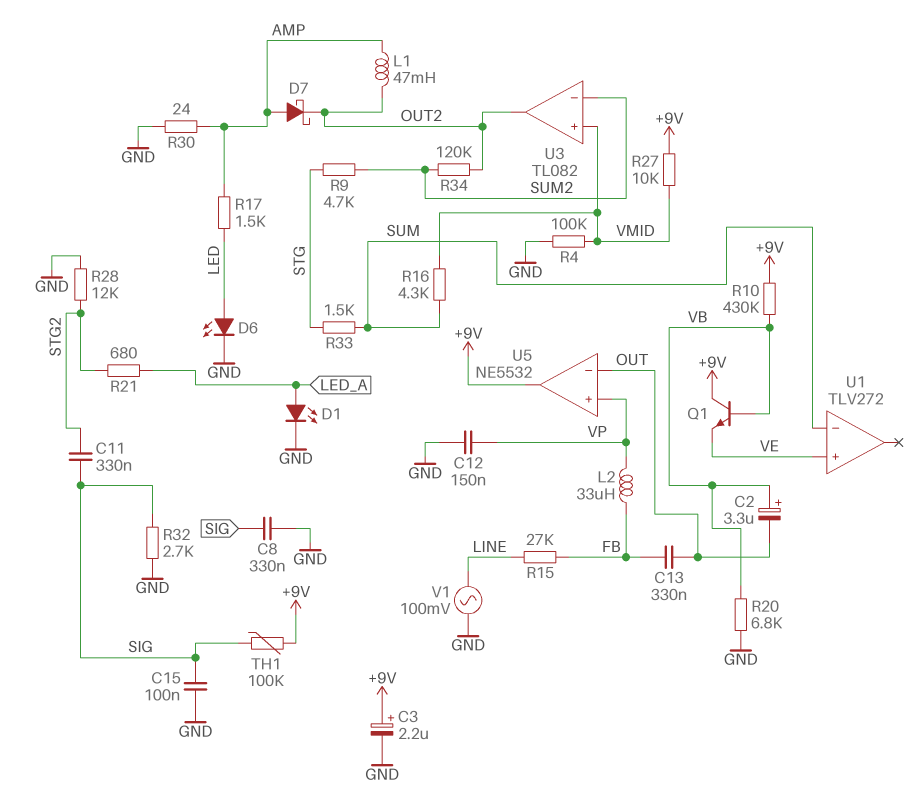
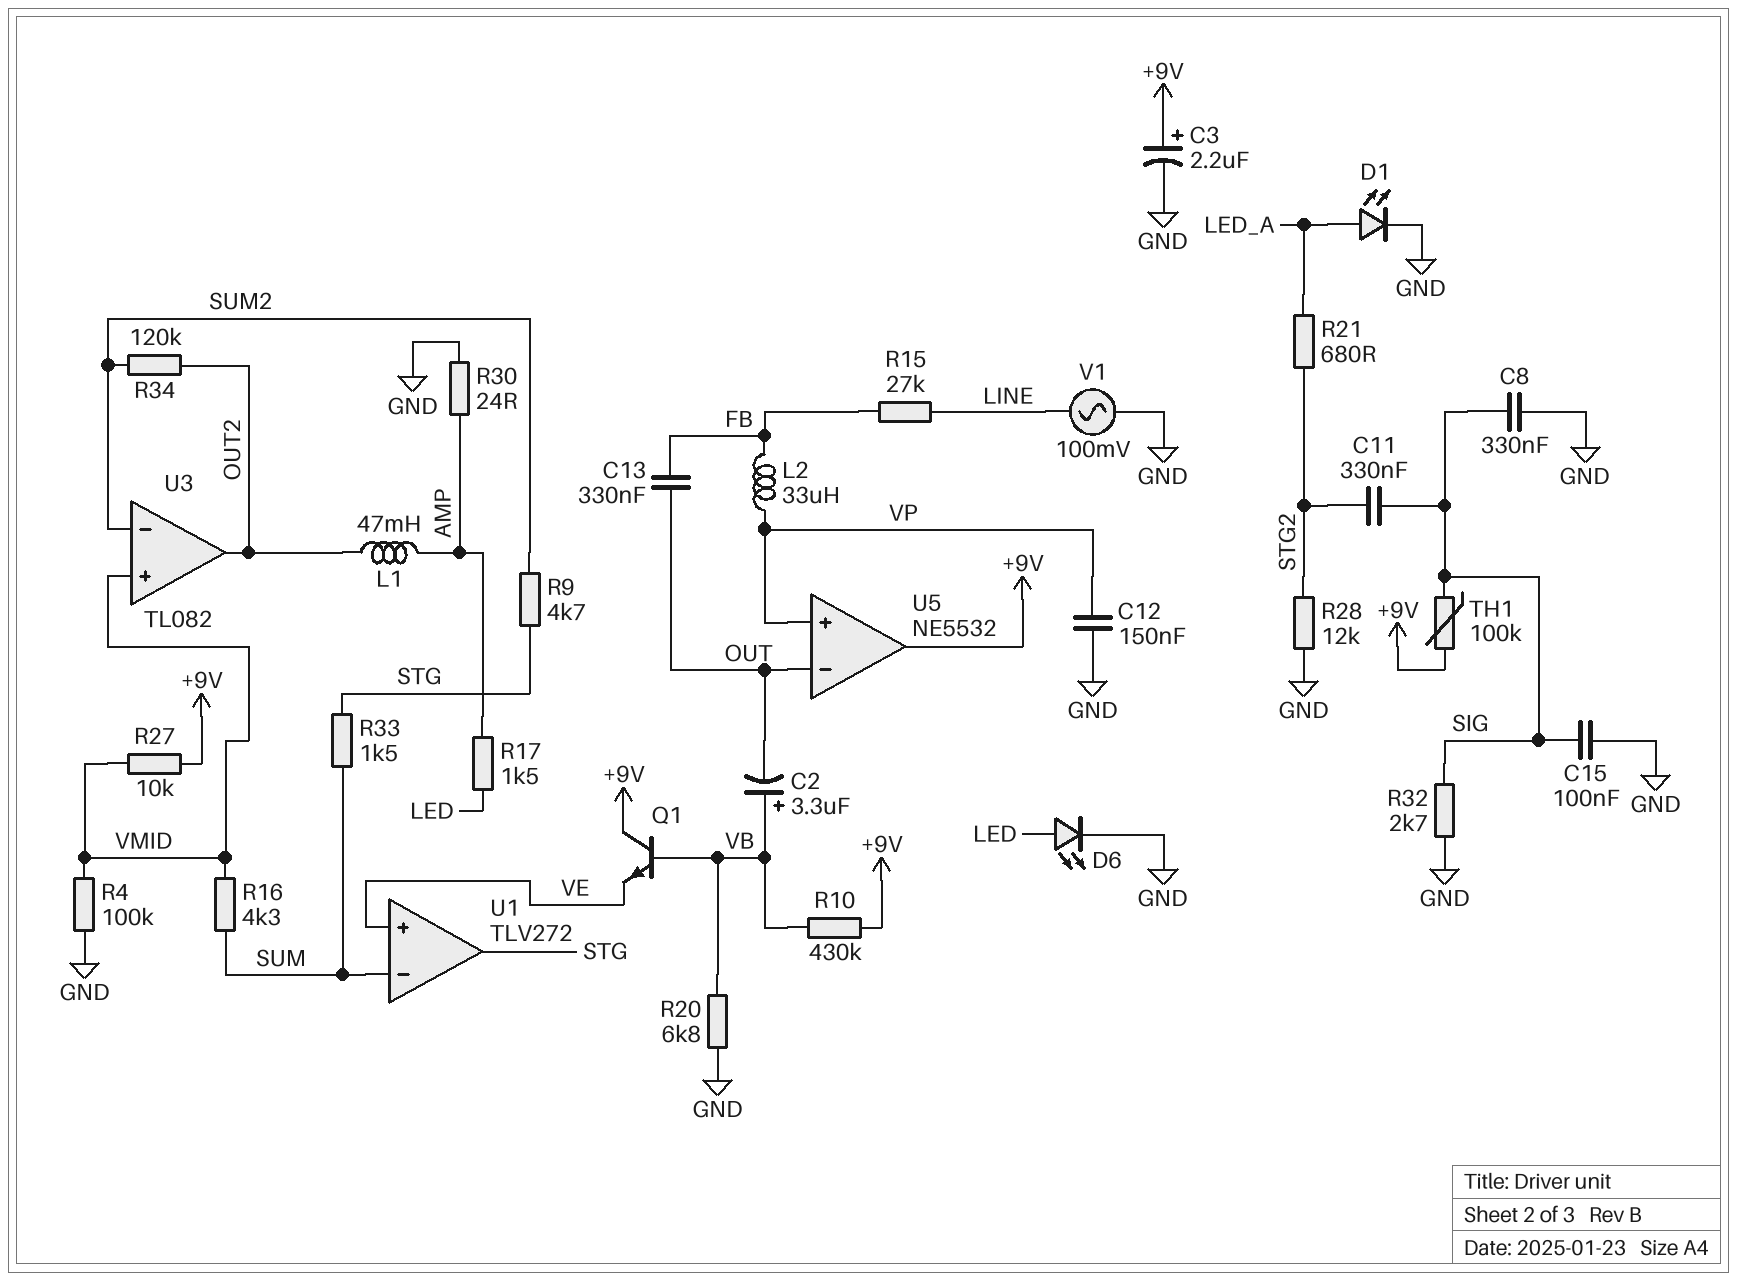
D7: schottky (A AMP, K OUT2) -> none
U1 pin out: none -> STG

